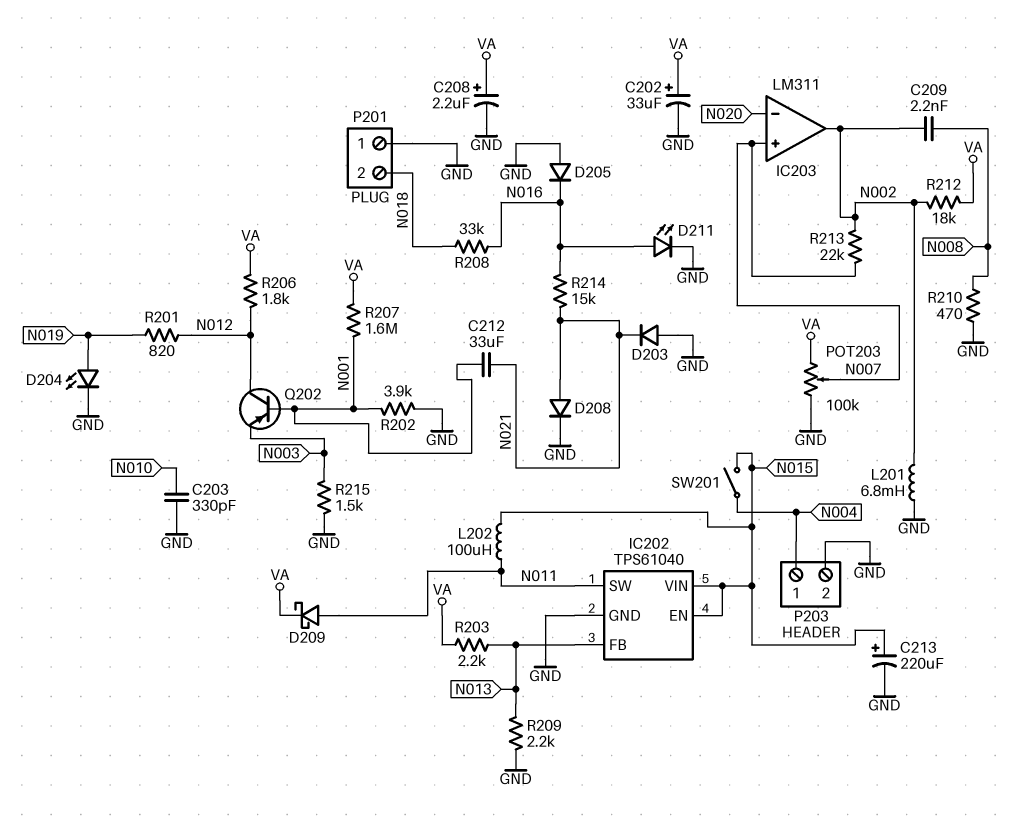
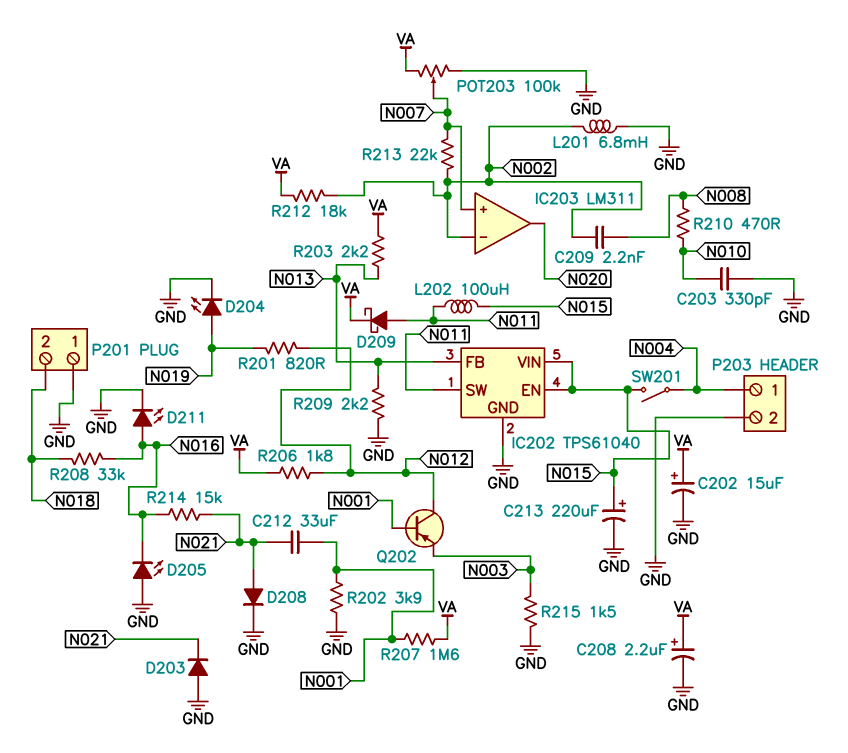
C202: 33uF (plus VA, minus GND) -> 15uF (plus VA, minus GND)
D205: diode (A GND, K N016) -> LED (A GND, K N016)
IC203 pin in-: N020 -> N002
IC203 pin out: N002 -> N020
R210: 470 (GND, N008) -> 470 (N008, N010)

